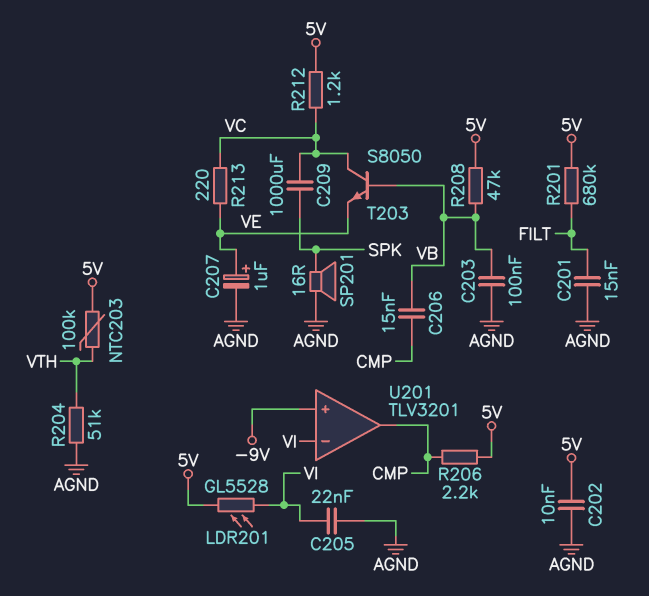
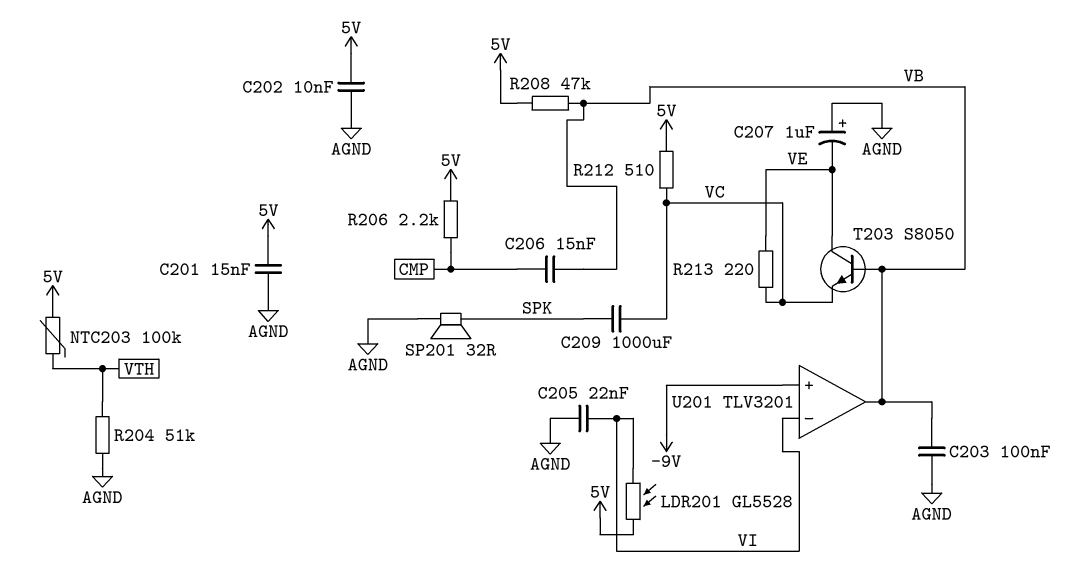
C201: 15nF (AGND, FILT) -> 15nF (5V, AGND)
C207: 1uF (plus VE, minus AGND) -> 1uF (plus AGND, minus VE)
R201: 680k (5V, FILT) -> none
R212: 1.2k (5V, VC) -> 510 (5V, VC)
SP201: speaker 16R (AGND, SPK) -> speaker 32R (AGND, SPK)
T203: NPN S8050 (B VB, C VC, E VE) -> NPN S8050 (B VB, C VE, E VC)
U201 pin out: CMP -> VB

